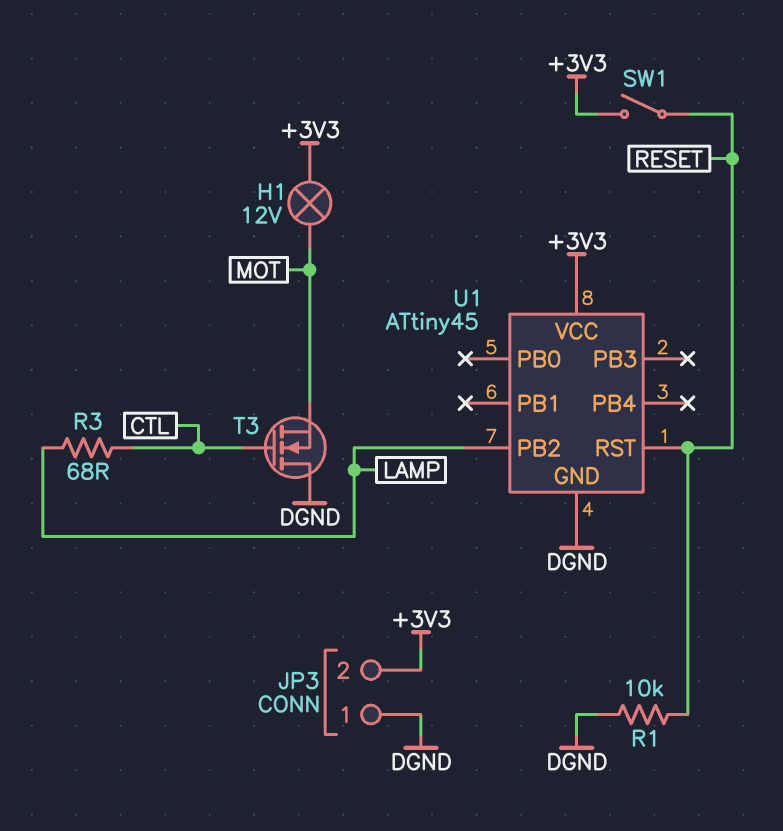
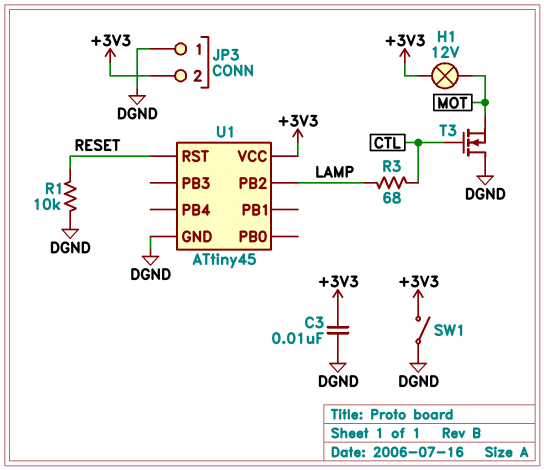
C3: none -> 10nF (+3V3, DGND)
SW1: switch (+3V3, RESET) -> switch (+3V3, DGND)

